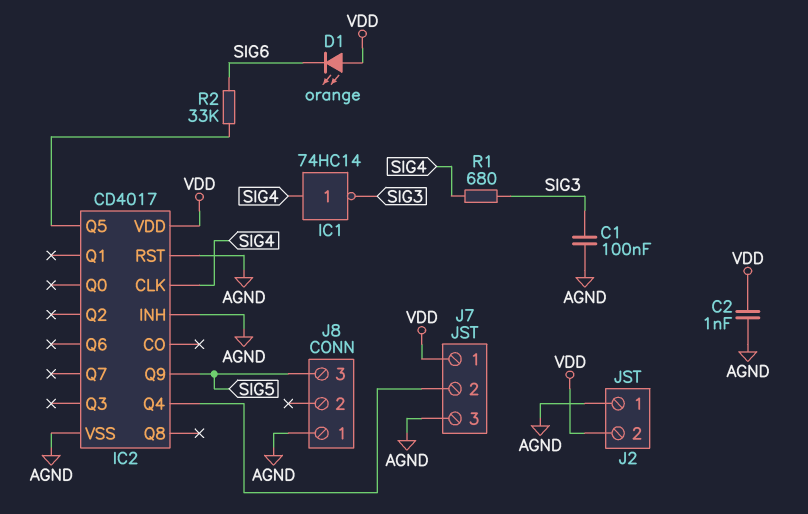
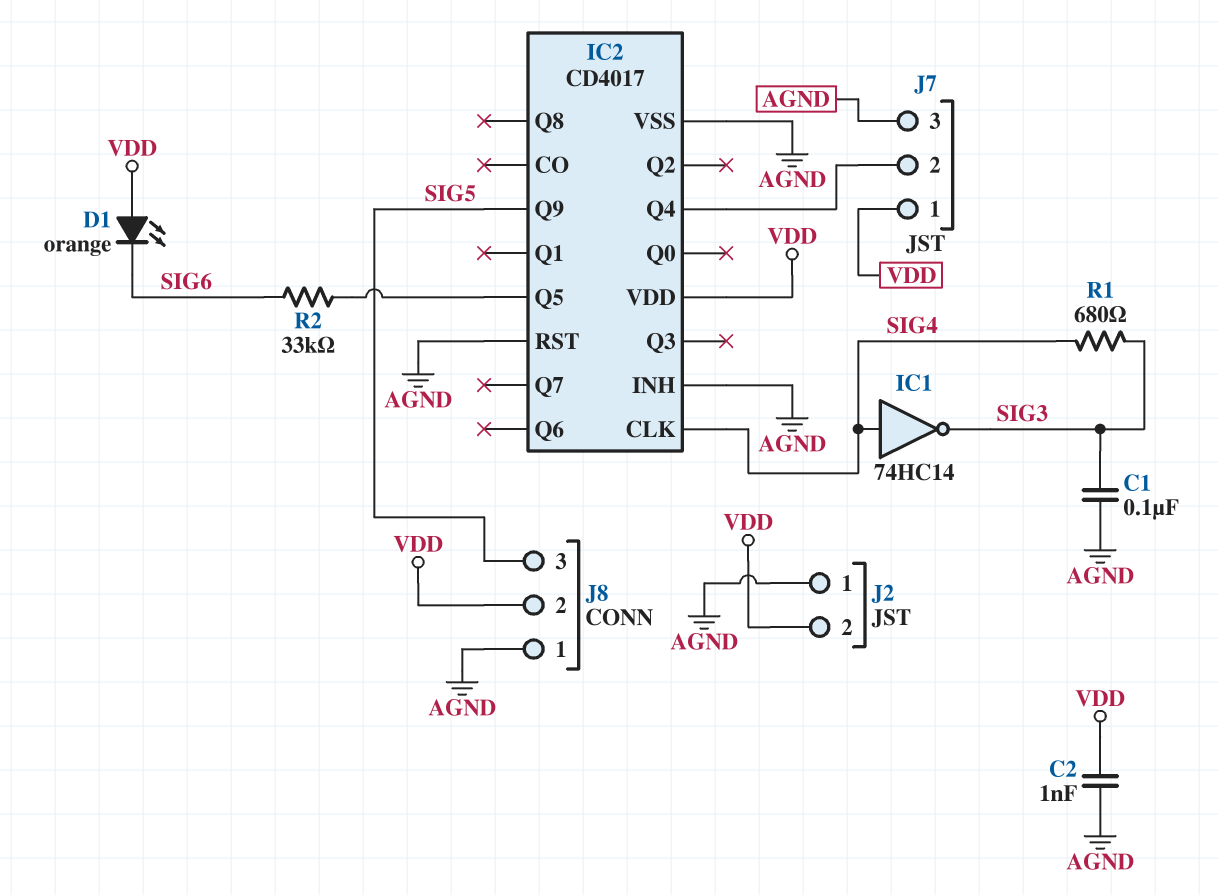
J8 pin 2: none -> VDD

